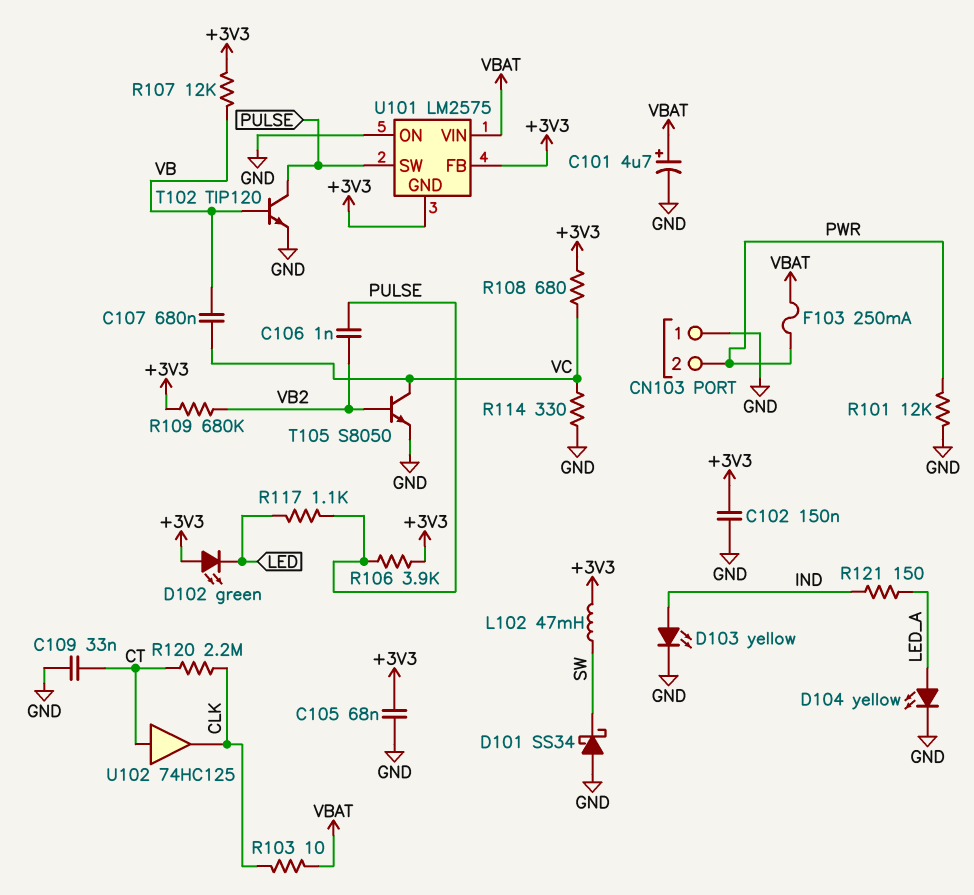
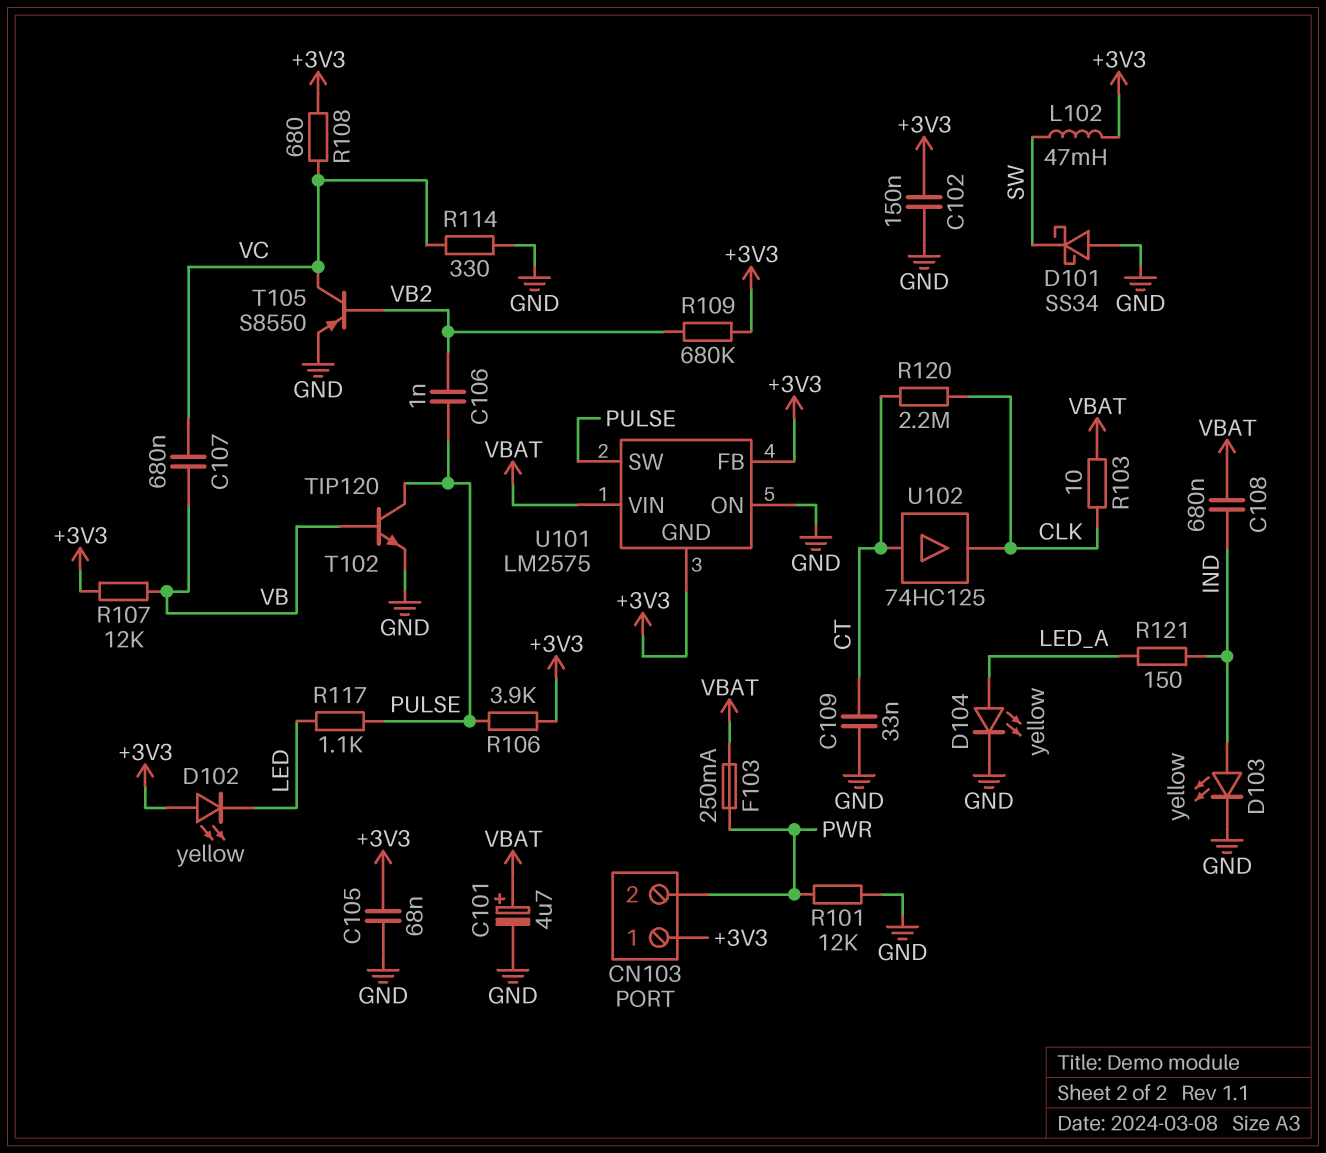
C108: none -> 680nF (IND, VBAT)
CN103 pin 1: GND -> +3V3
D102: LED green (A +3V3, K LED) -> LED yellow (A +3V3, K LED)
T105: NPN S8050 (B VB2, C VC, E GND) -> PNP S8550 (B VB2, C VC, E GND)

